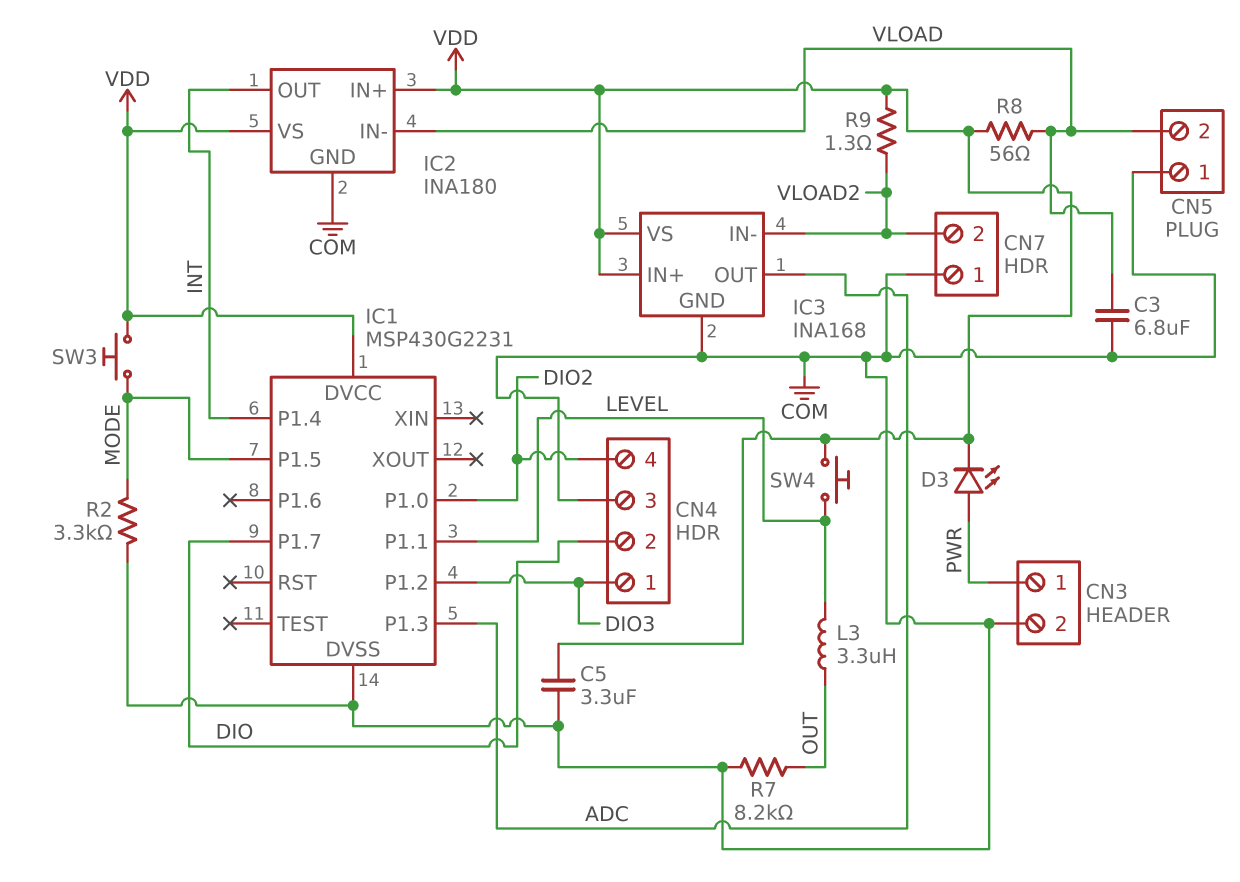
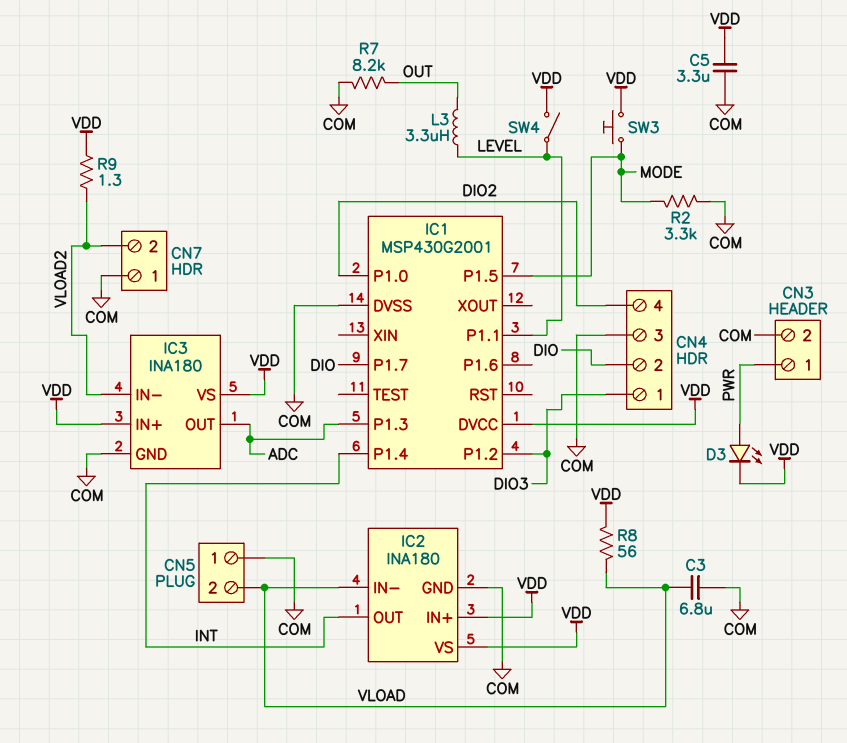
IC1: MSP430G2231 -> MSP430G2001
IC3: INA168 -> INA180
SW4: button (LEVEL, VDD) -> switch (LEVEL, VDD)

